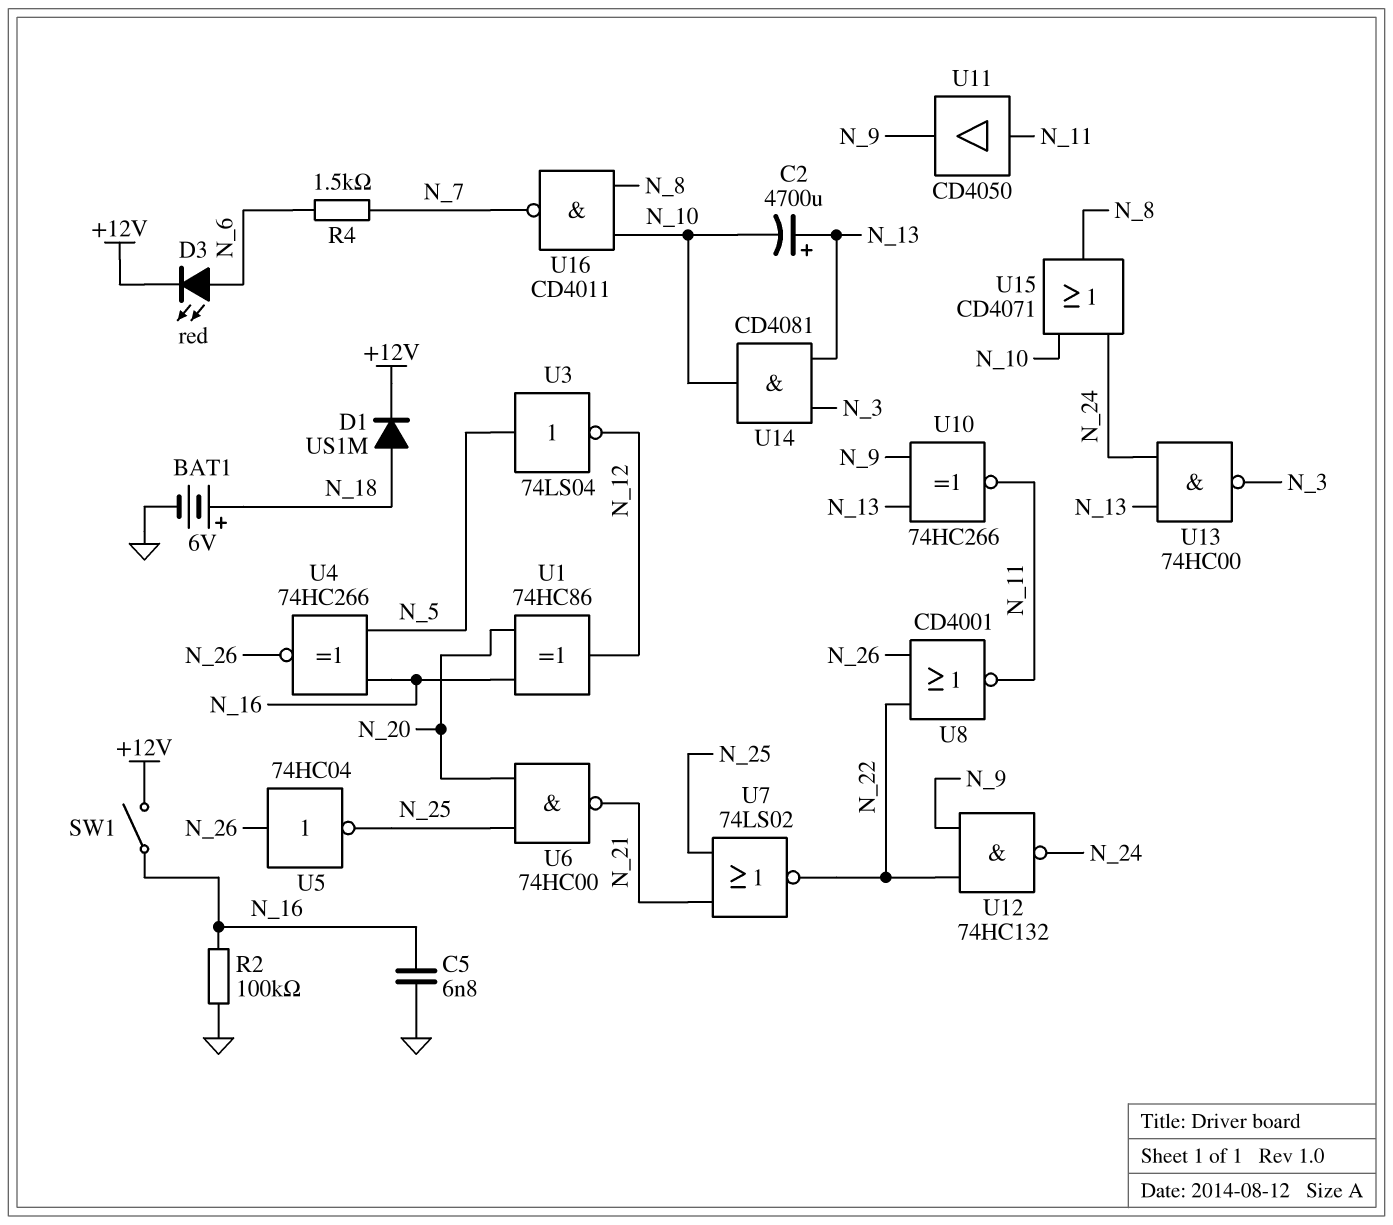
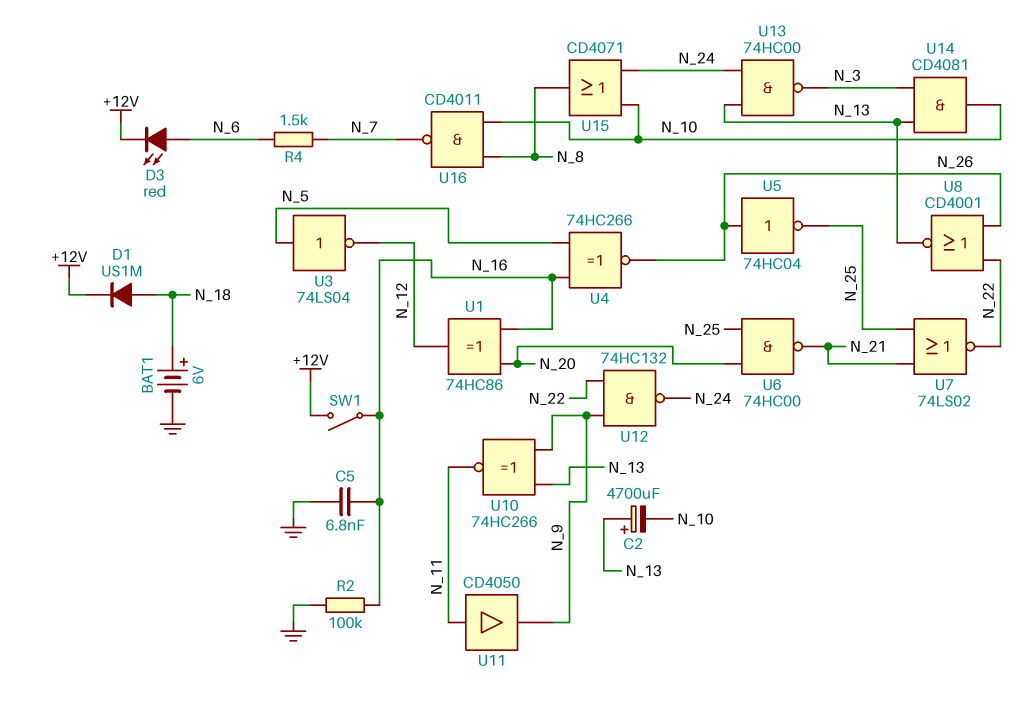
U8: NOR CD4001 (in N_22, in N_26, out N_11) -> NOR CD4001 (in N_22, in N_26, out N_13)

